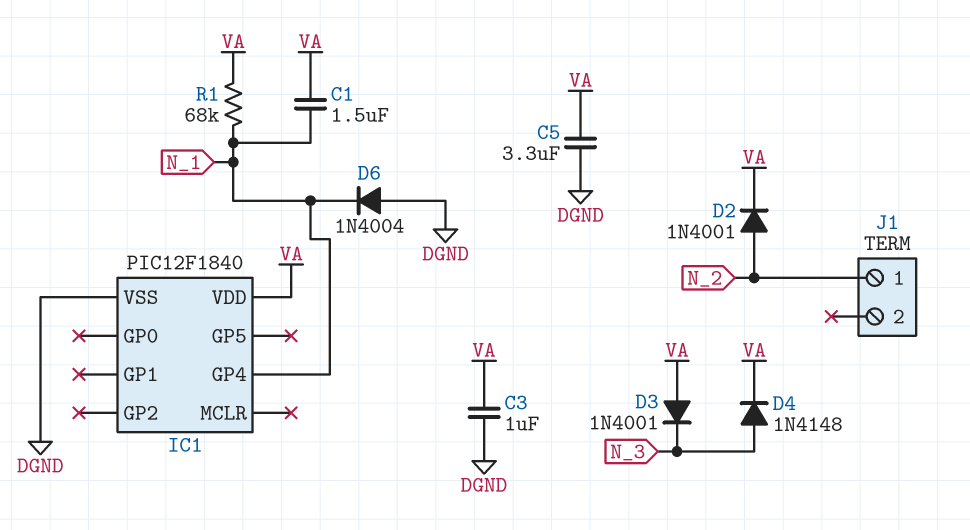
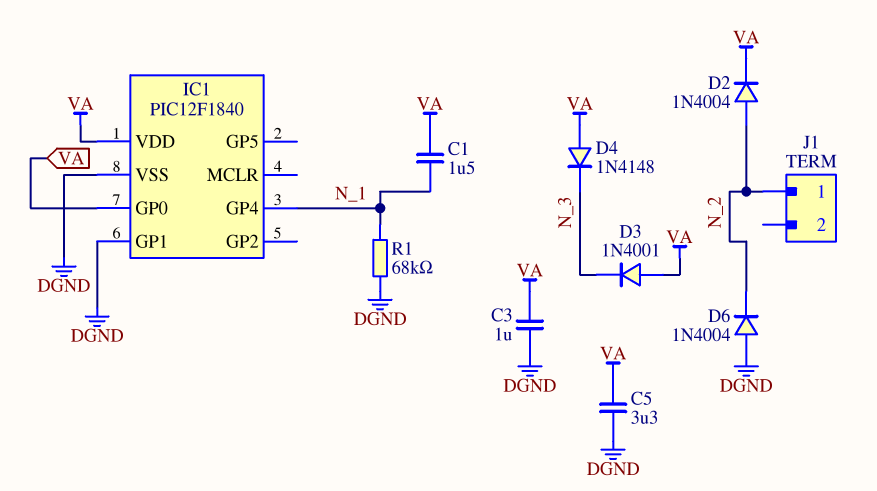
D2: diode 1N4001 (A N_2, K VA) -> diode 1N4004 (A N_2, K VA)
D4: diode 1N4148 (A N_3, K VA) -> diode 1N4148 (A VA, K N_3)
D6: diode 1N4004 (A DGND, K N_1) -> diode 1N4004 (A DGND, K N_2)
IC1 pin GP0: none -> VA
IC1 pin GP1: none -> DGND
R1: 68k (N_1, VA) -> 68k (DGND, N_1)

